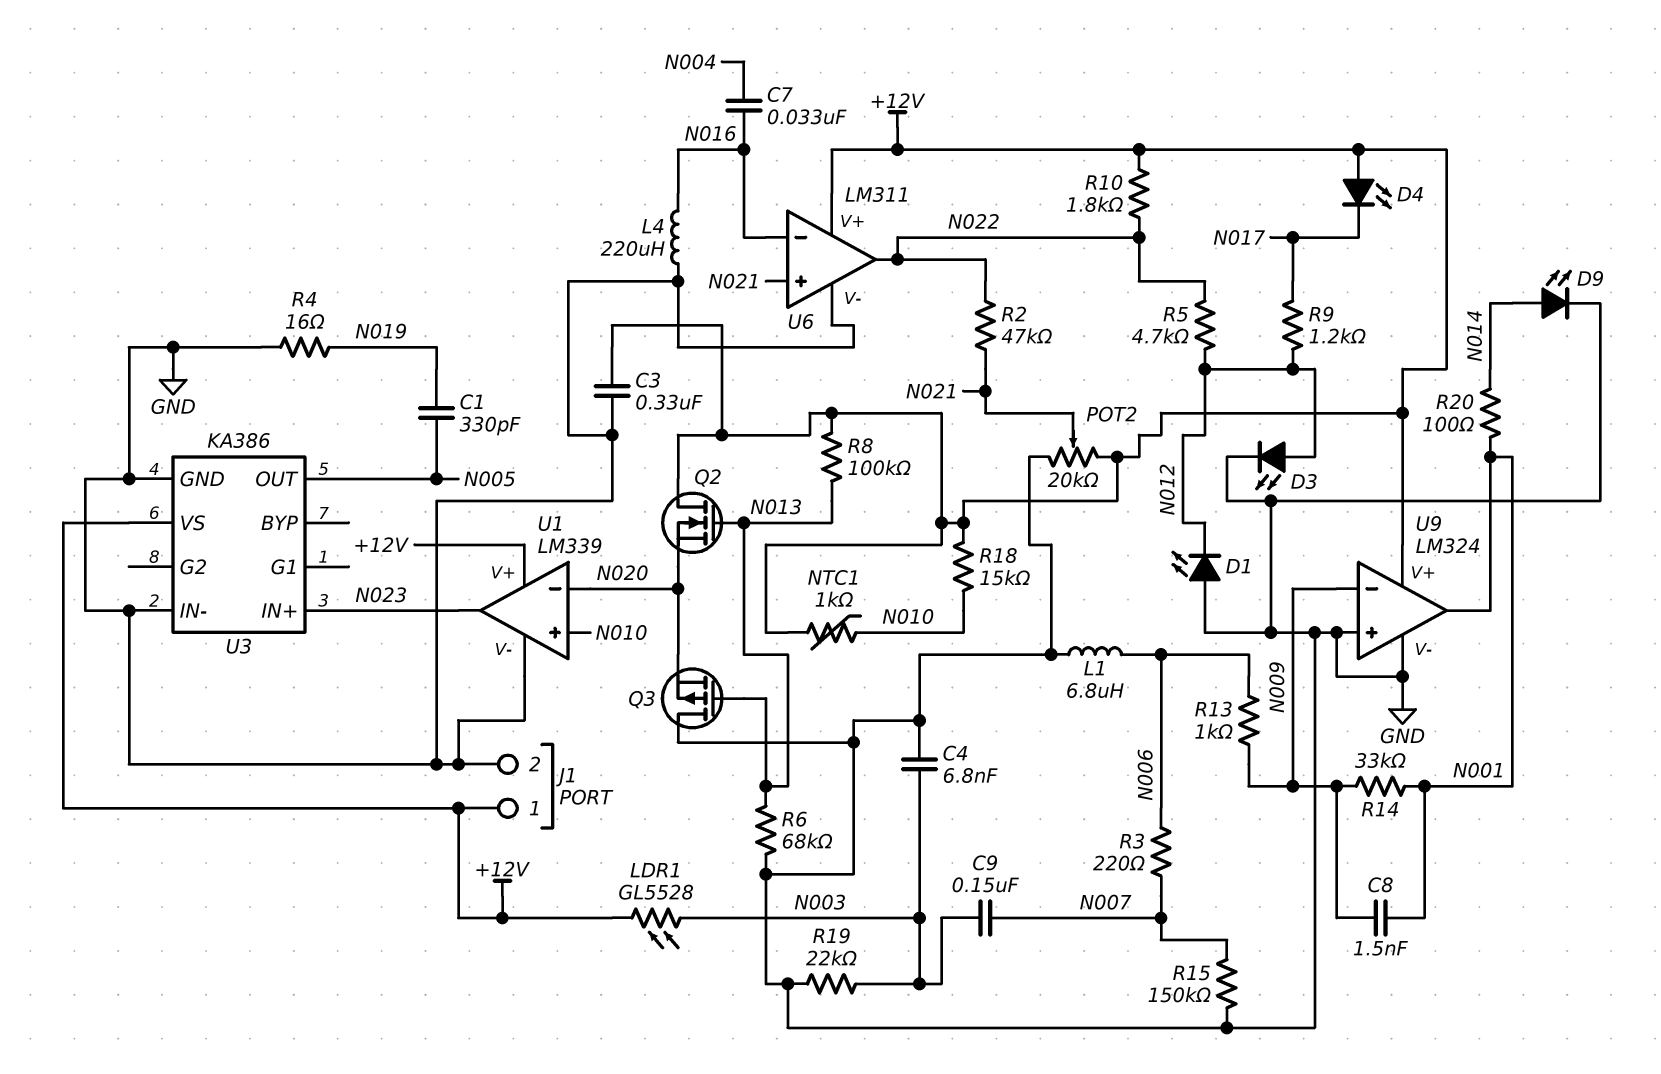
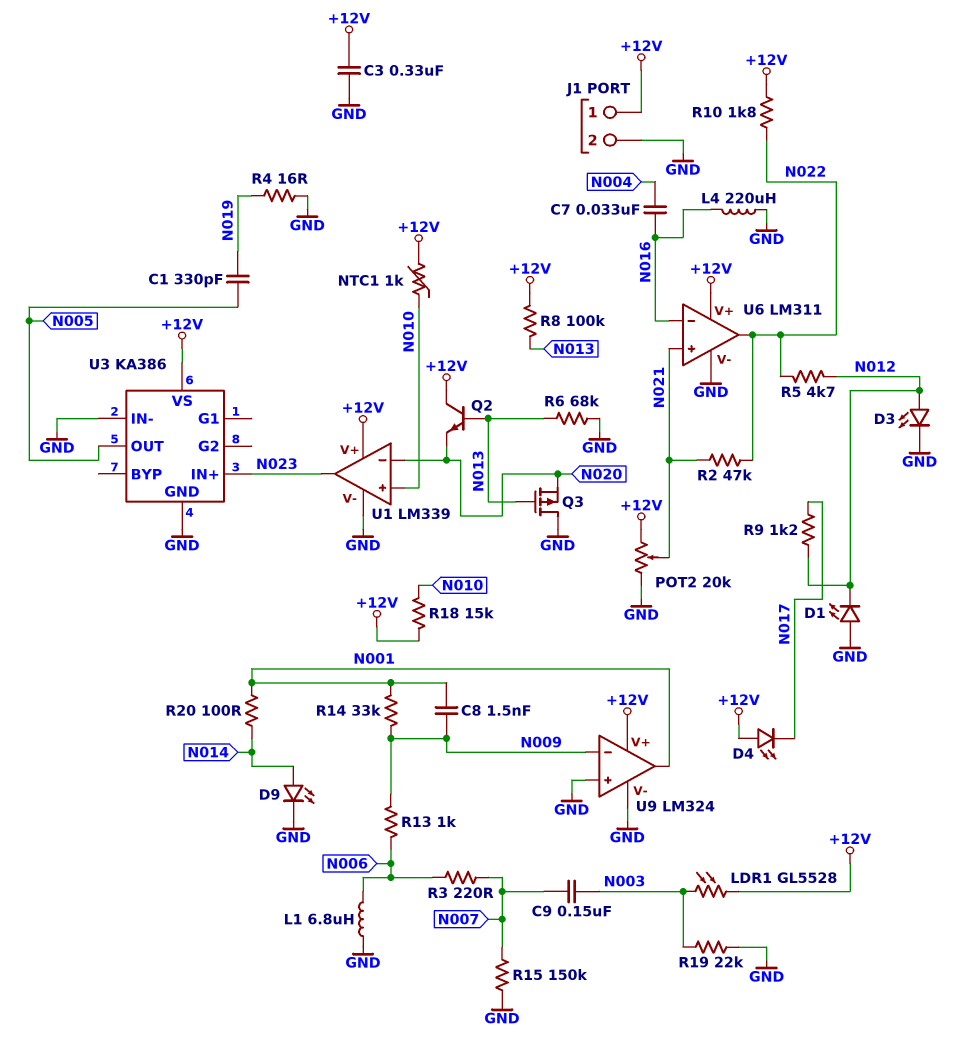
C4: 6.8nF (GND, N003) -> none
Q2: NMOS (G N013, D +12V, S N020) -> NPN (B N013, C +12V, E N020)

